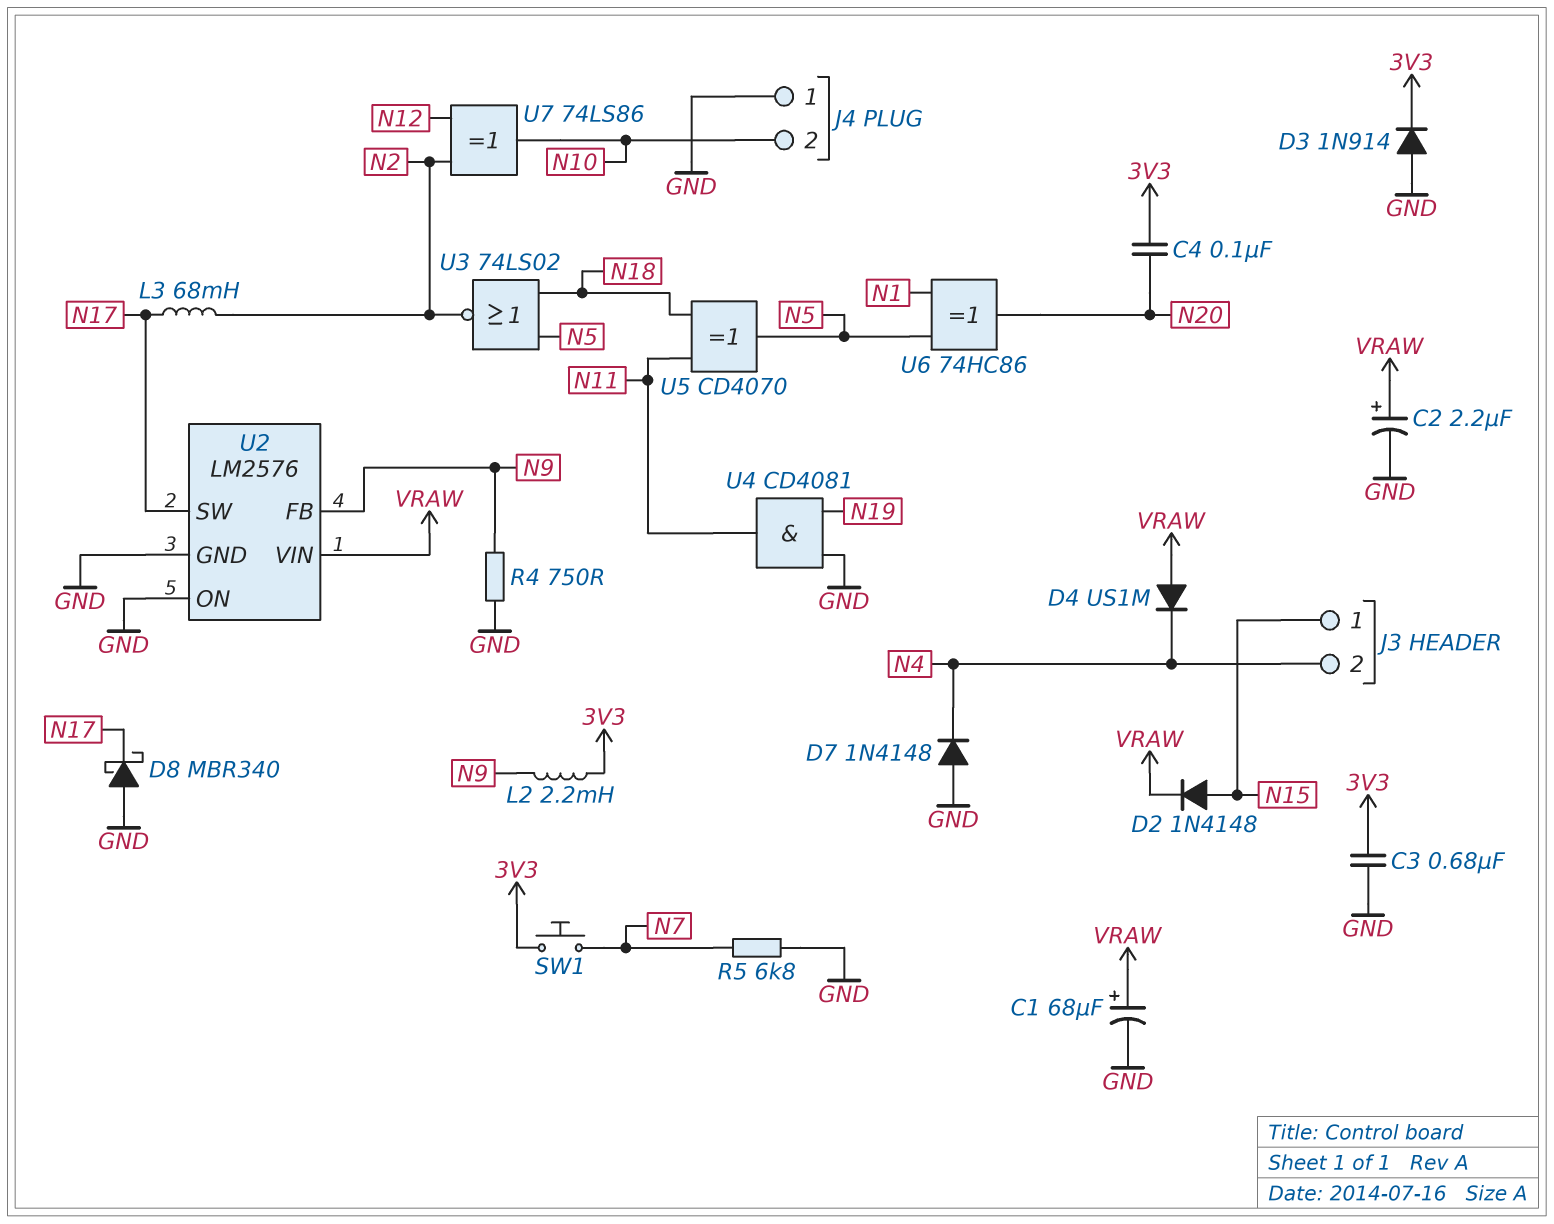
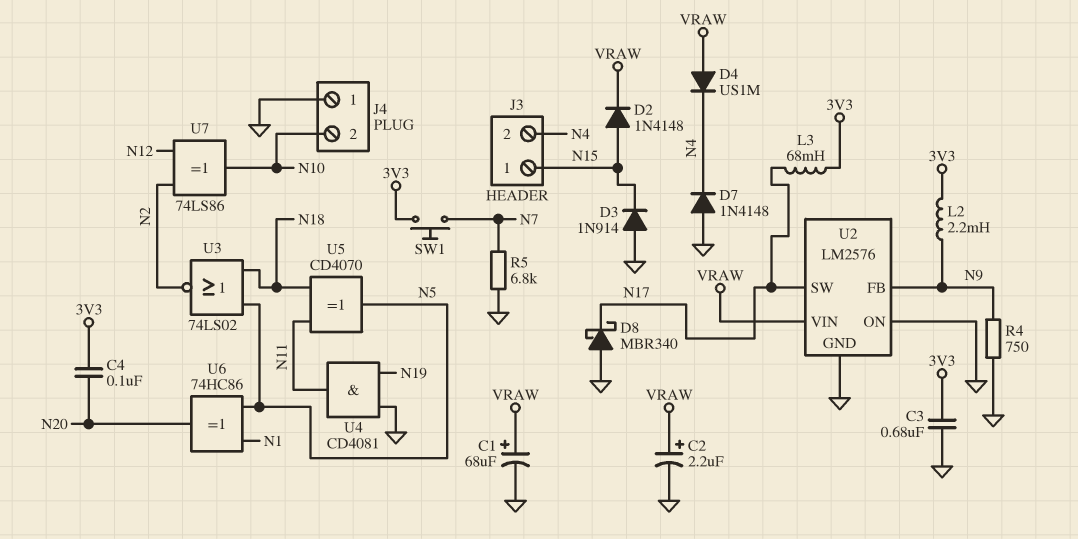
D3: diode 1N914 (A GND, K 3V3) -> diode 1N914 (A GND, K N15)
L3: 68mH (N2, N17) -> 68mH (3V3, N17)

